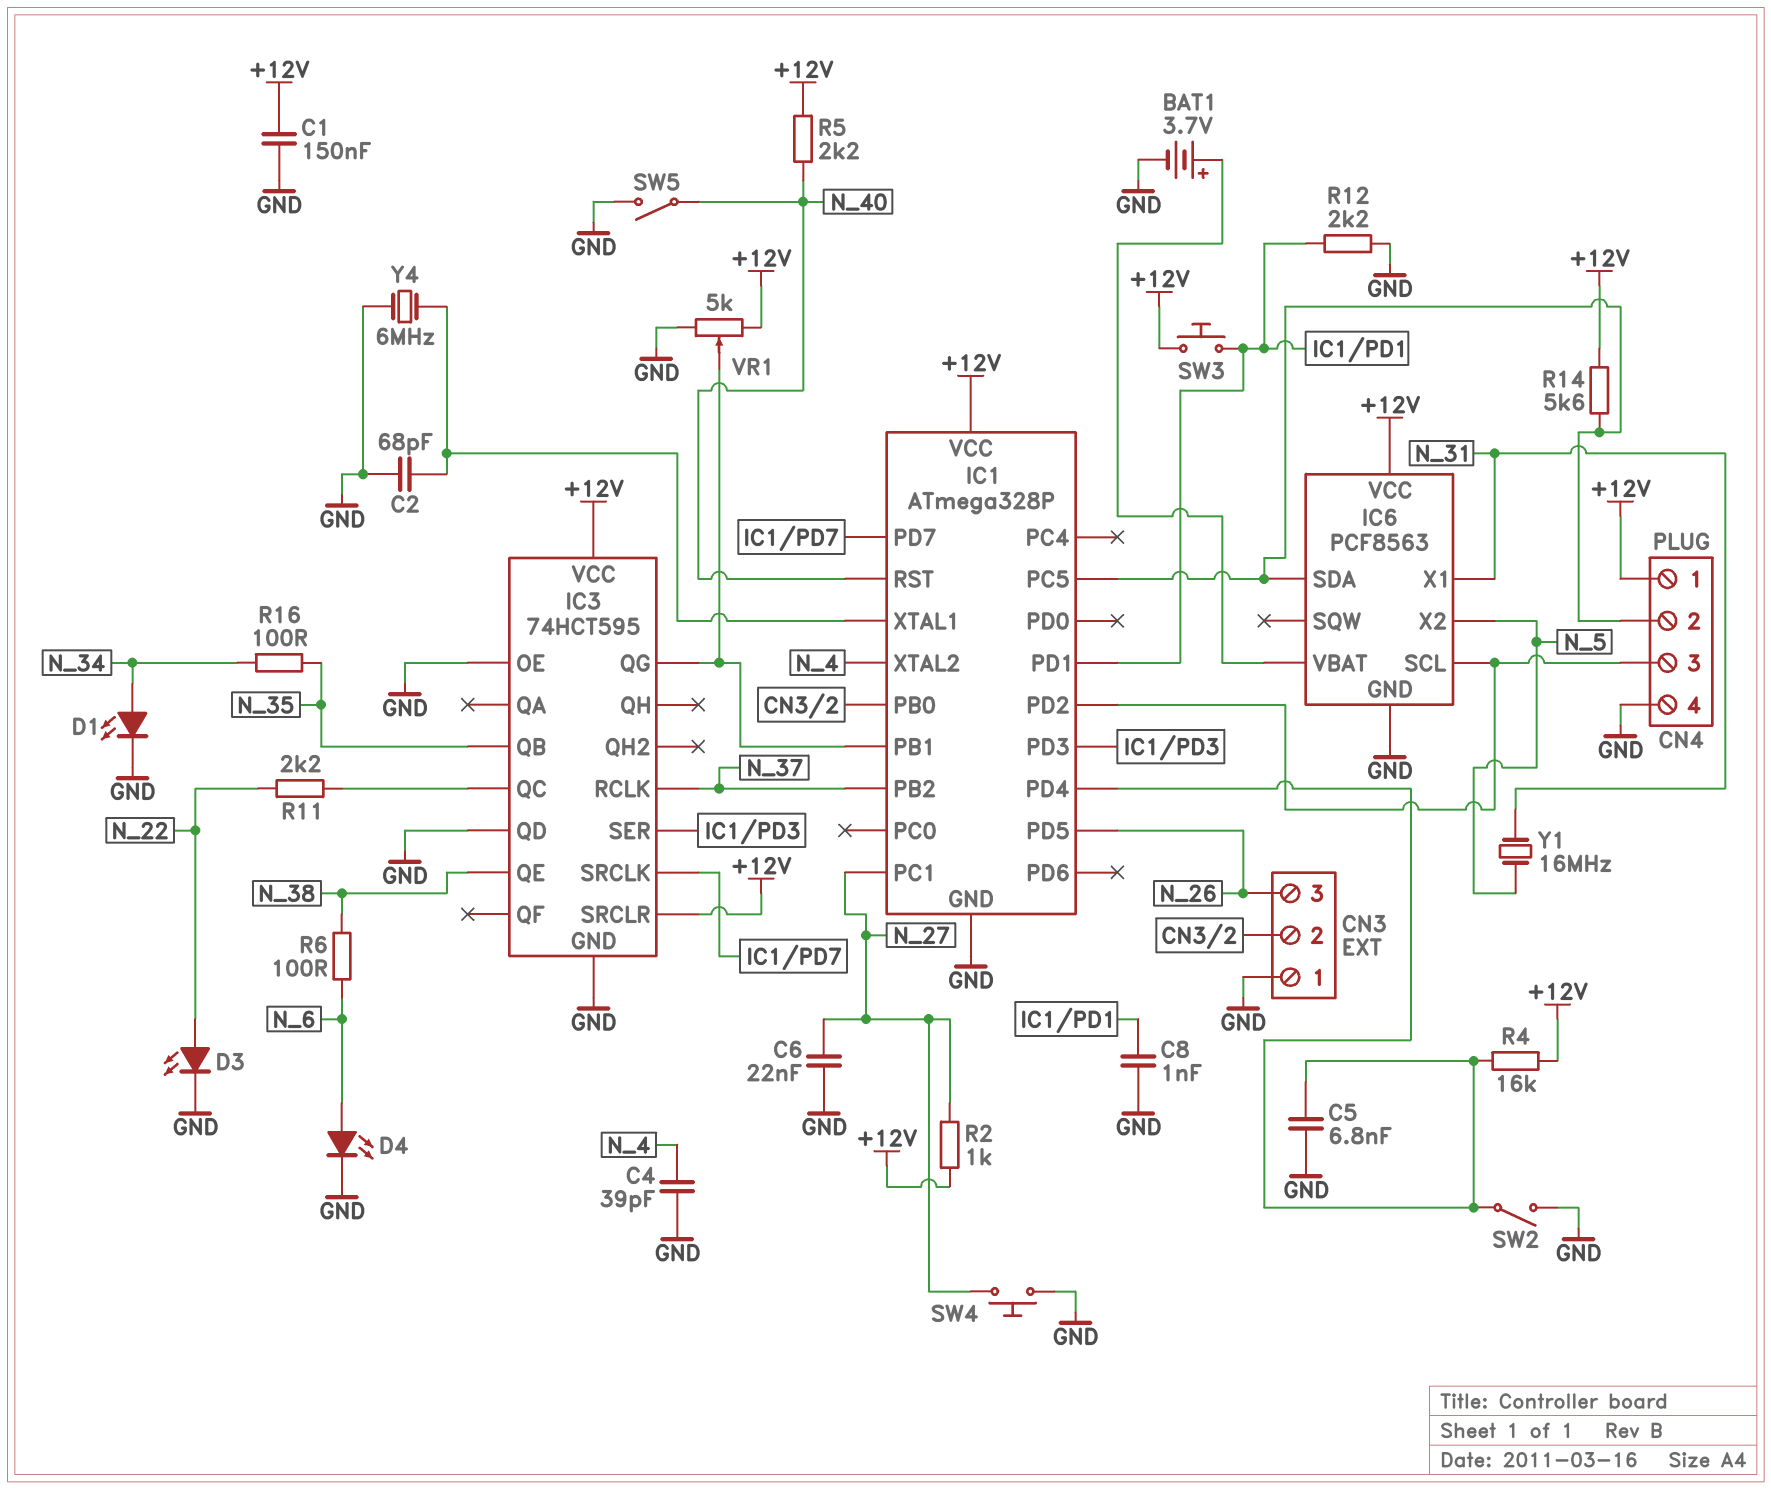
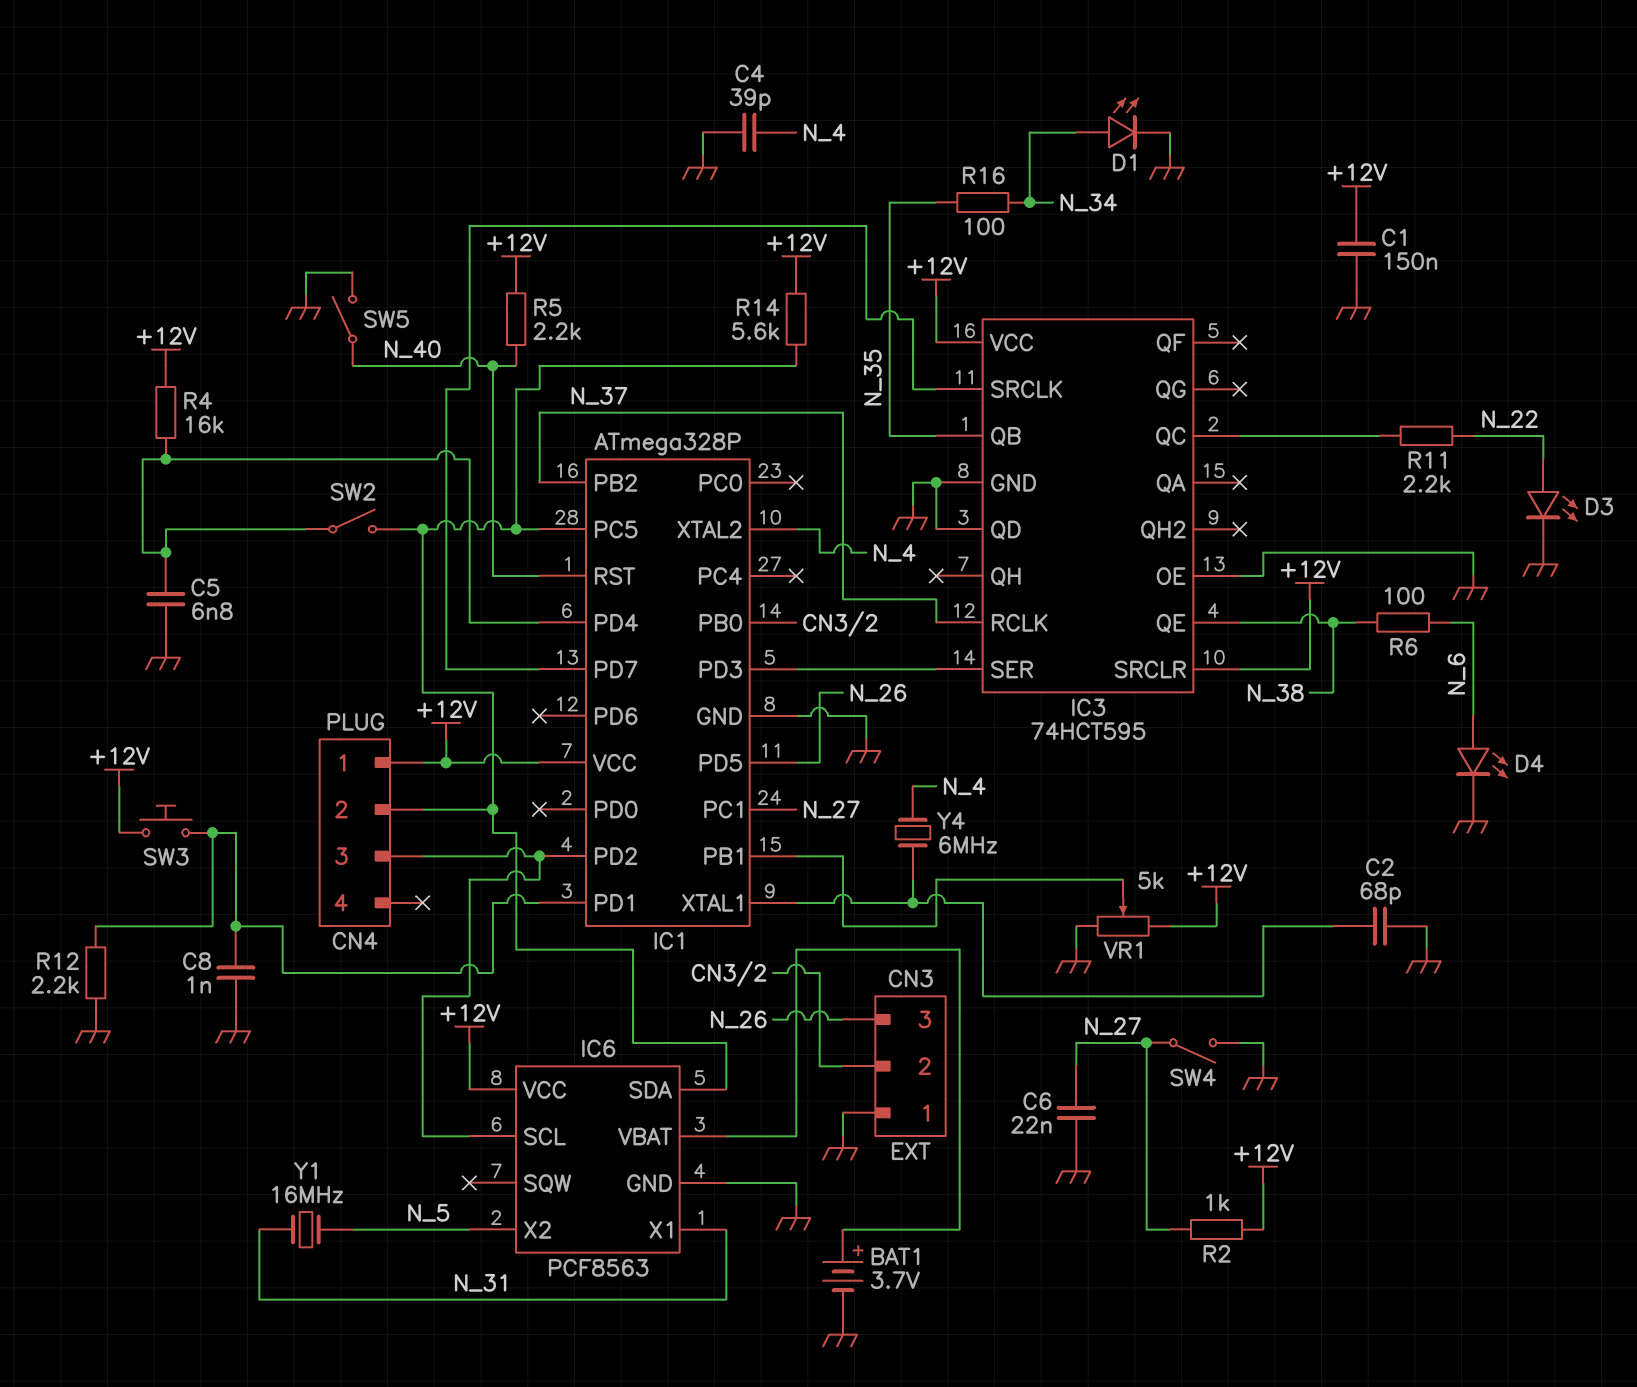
CN4 pin 4: GND -> none
IC3 pin QG: IC1/PB1 -> none
SW2: switch (GND, IC1/PD4) -> switch (CN4/2, IC1/PD4)
SW4: button (GND, N_27) -> switch (GND, N_27)
Y4: 6MHz (GND, IC1/XTAL1) -> 6MHz (IC1/XTAL1, N_4)

